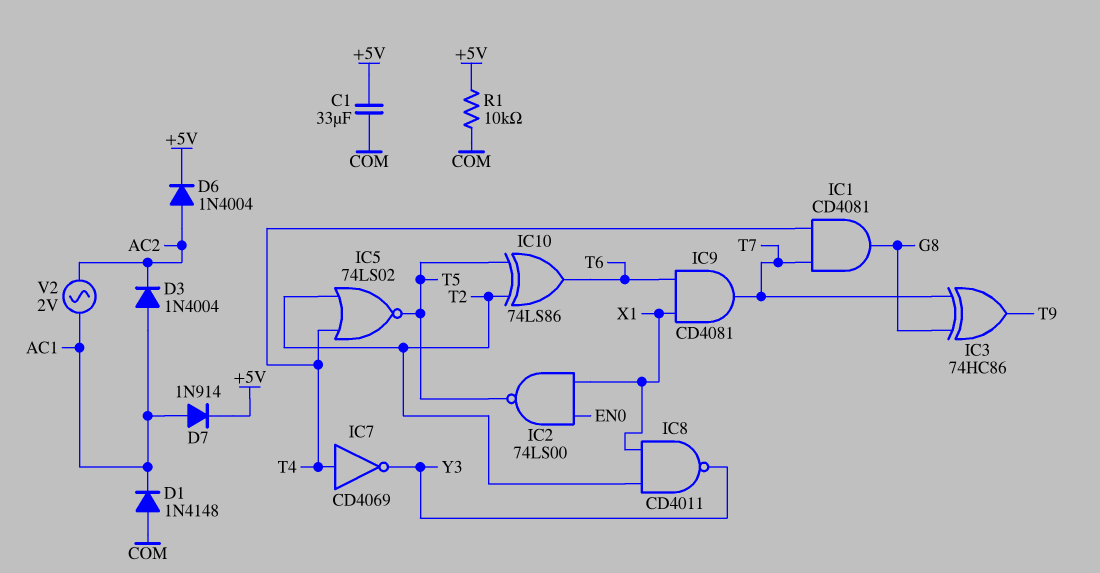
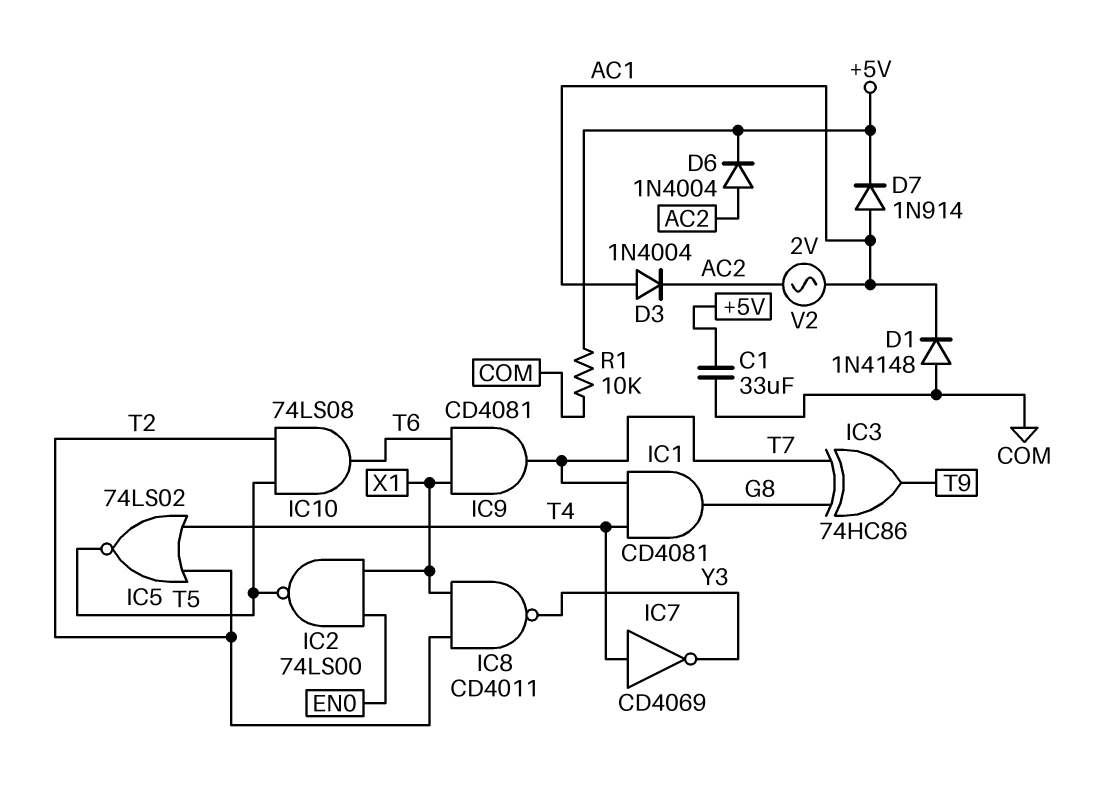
IC10: XOR 74LS86 (in T2, in T5, out T6) -> AND 74LS08 (in T2, in T5, out T6)

